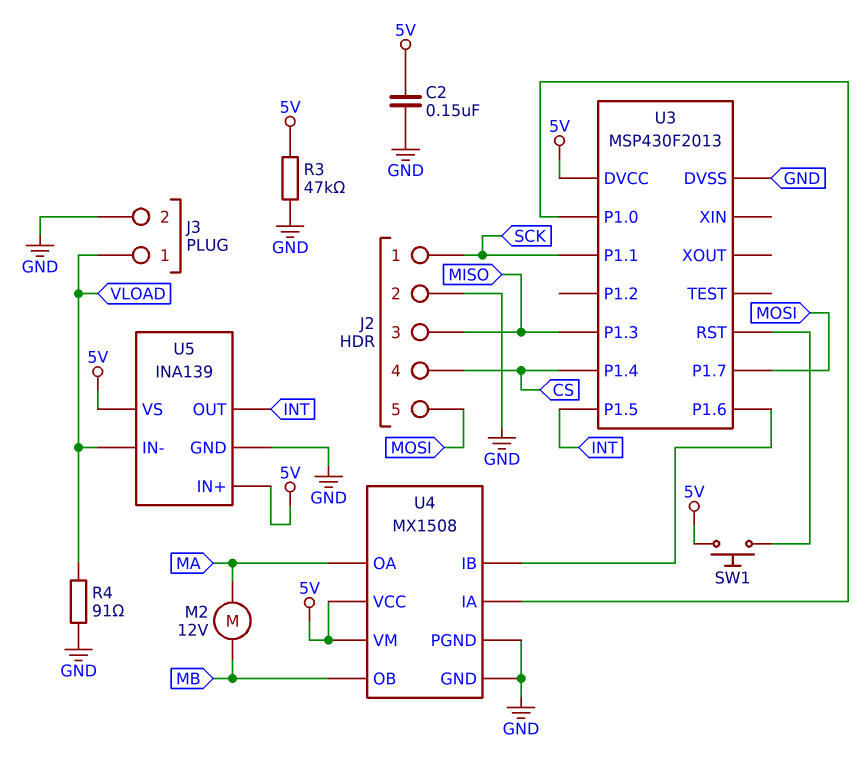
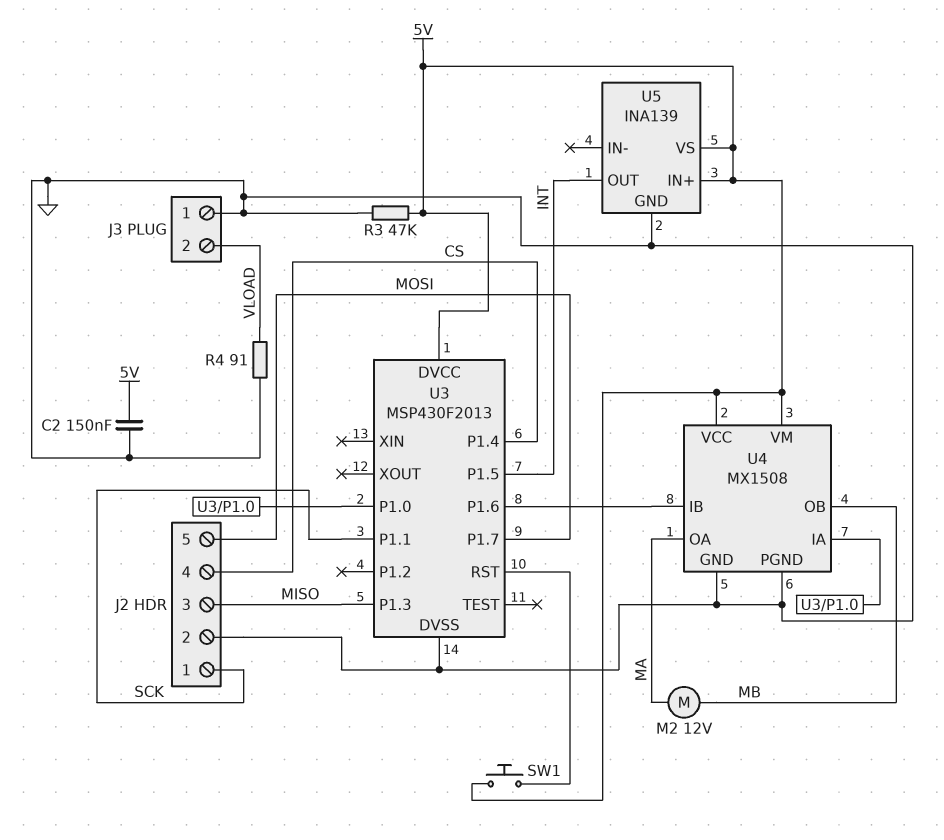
J3 pin 1: VLOAD -> GND
J3 pin 2: GND -> VLOAD
U5 pin IN-: VLOAD -> none

